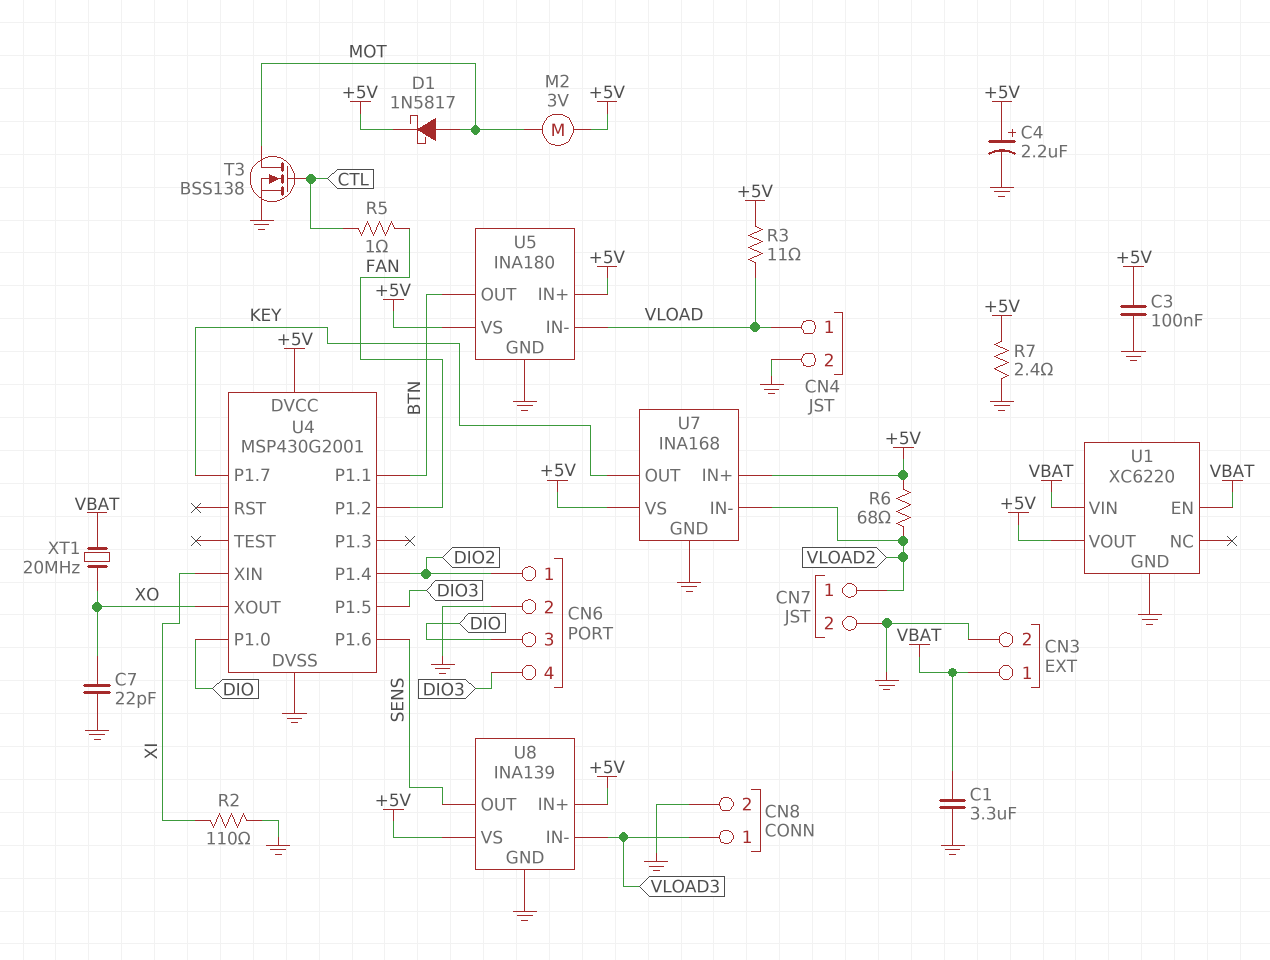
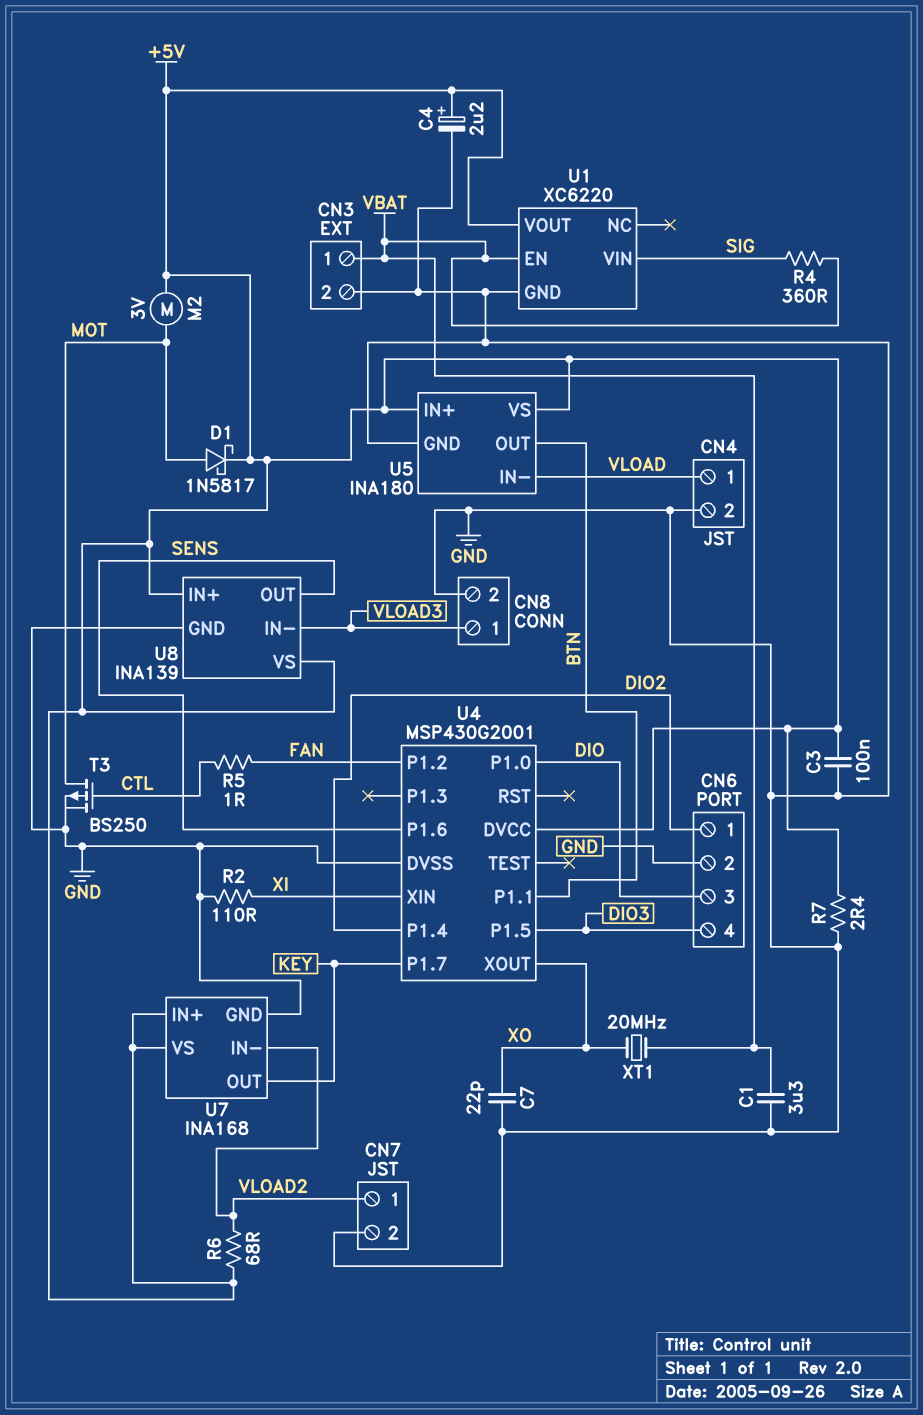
R3: 11 (+5V, VLOAD) -> none
R4: none -> 360 (SIG, VBAT)
T3: NMOS BSS138 (G CTL, D MOT, S GND) -> PMOS BS250 (G CTL, D MOT, S GND)
U1 pin VIN: VBAT -> SIG

